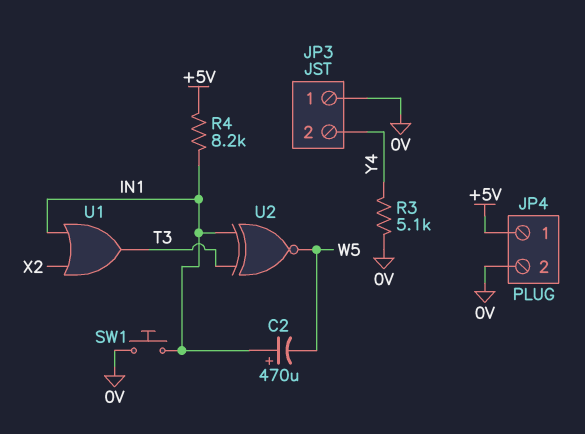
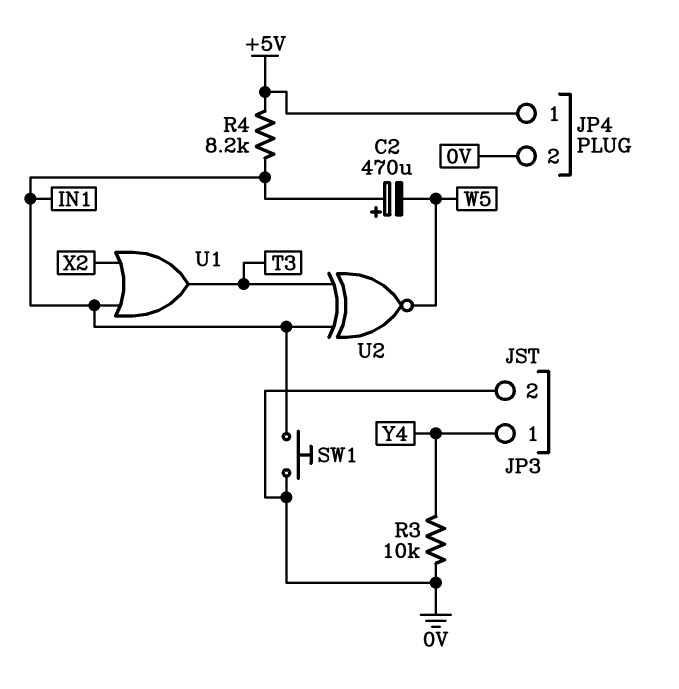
JP3 pin 1: 0V -> Y4
JP3 pin 2: Y4 -> 0V
R3: 5.1k (0V, Y4) -> 10k (0V, Y4)

